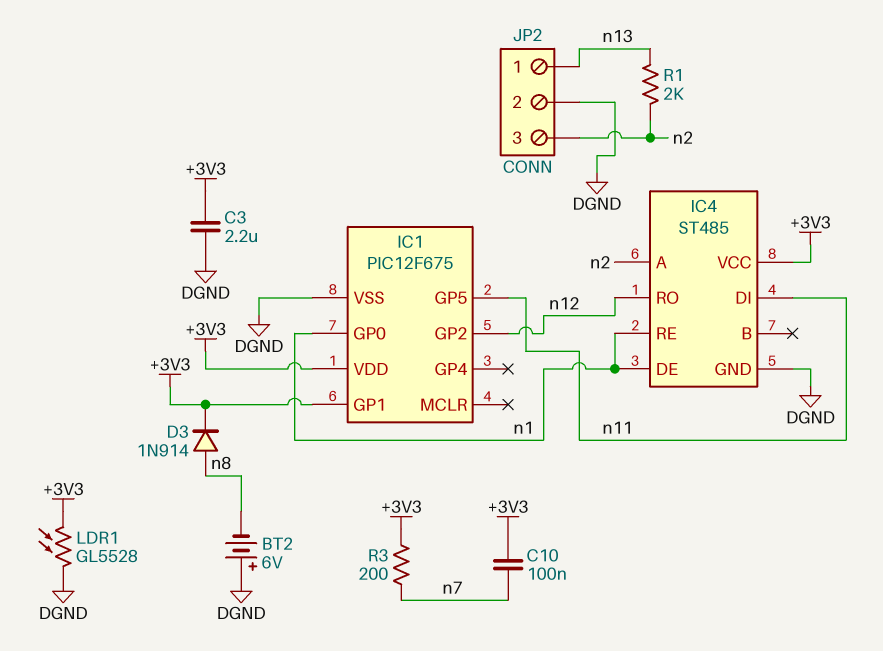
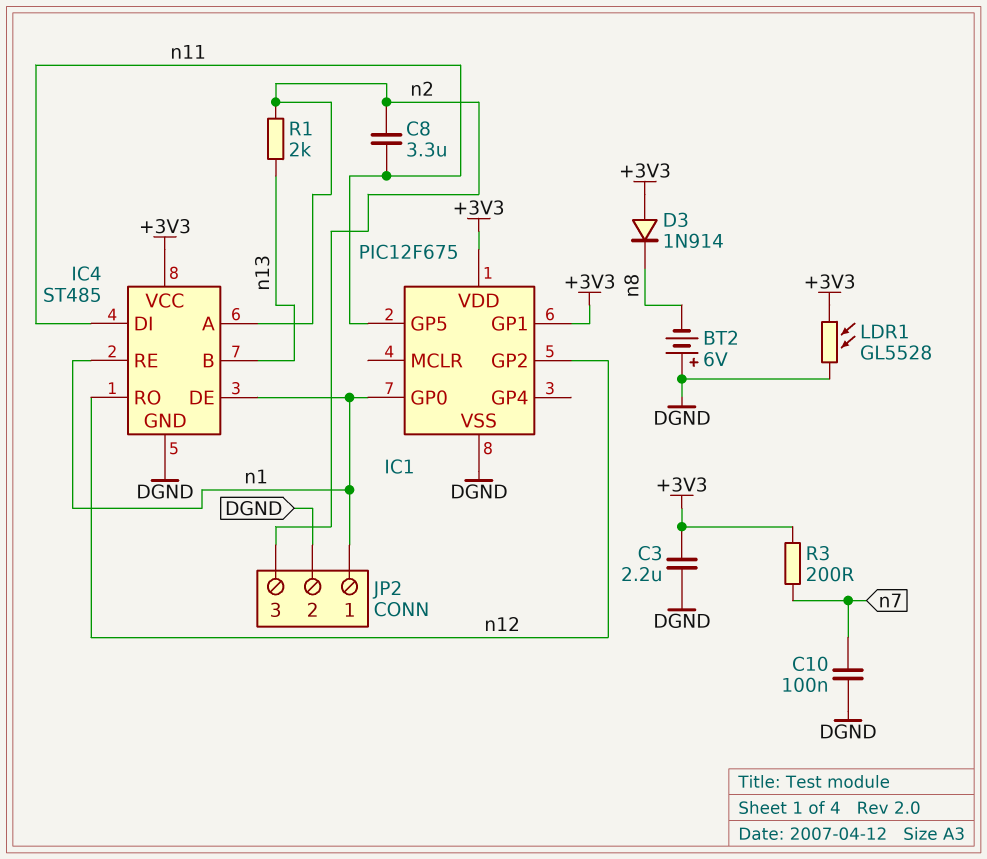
C8: none -> 3.3uF (n2, n11)
C10: 100nF (+3V3, n7) -> 100nF (DGND, n7)
D3: diode 1N914 (A n8, K +3V3) -> diode 1N914 (A +3V3, K n8)
IC4 pin B: none -> n13
JP2 pin 1: n13 -> n1

